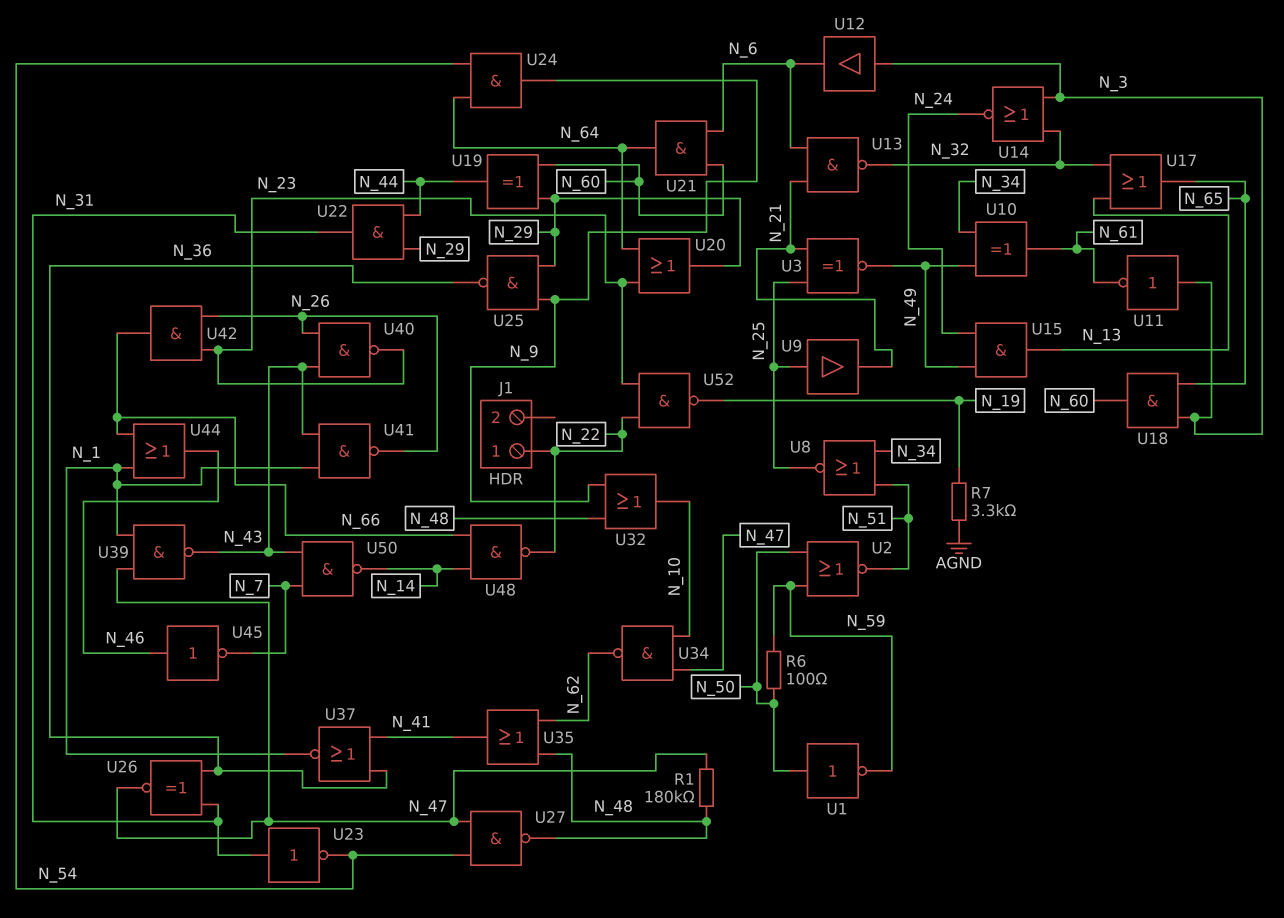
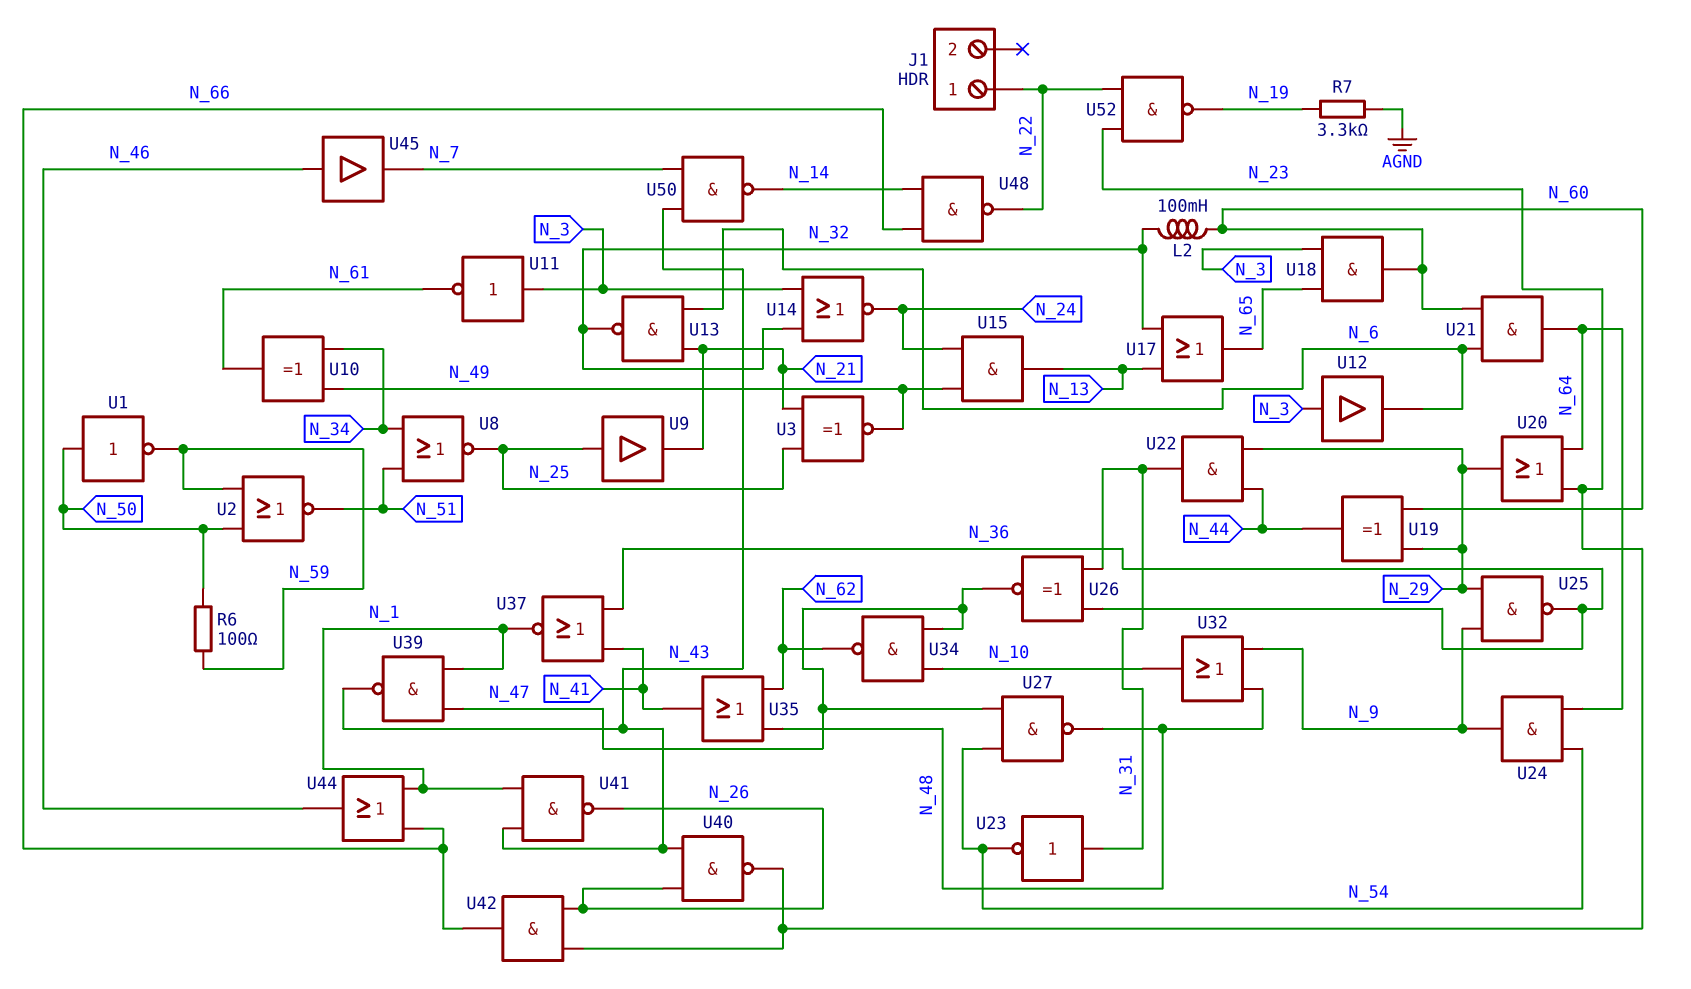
L2: none -> 100mH (N_32, N_60)
R1: 180k (N_47, N_48) -> none
U45: NOT (in N_46, out N_7) -> buffer (in N_46, out N_7)

